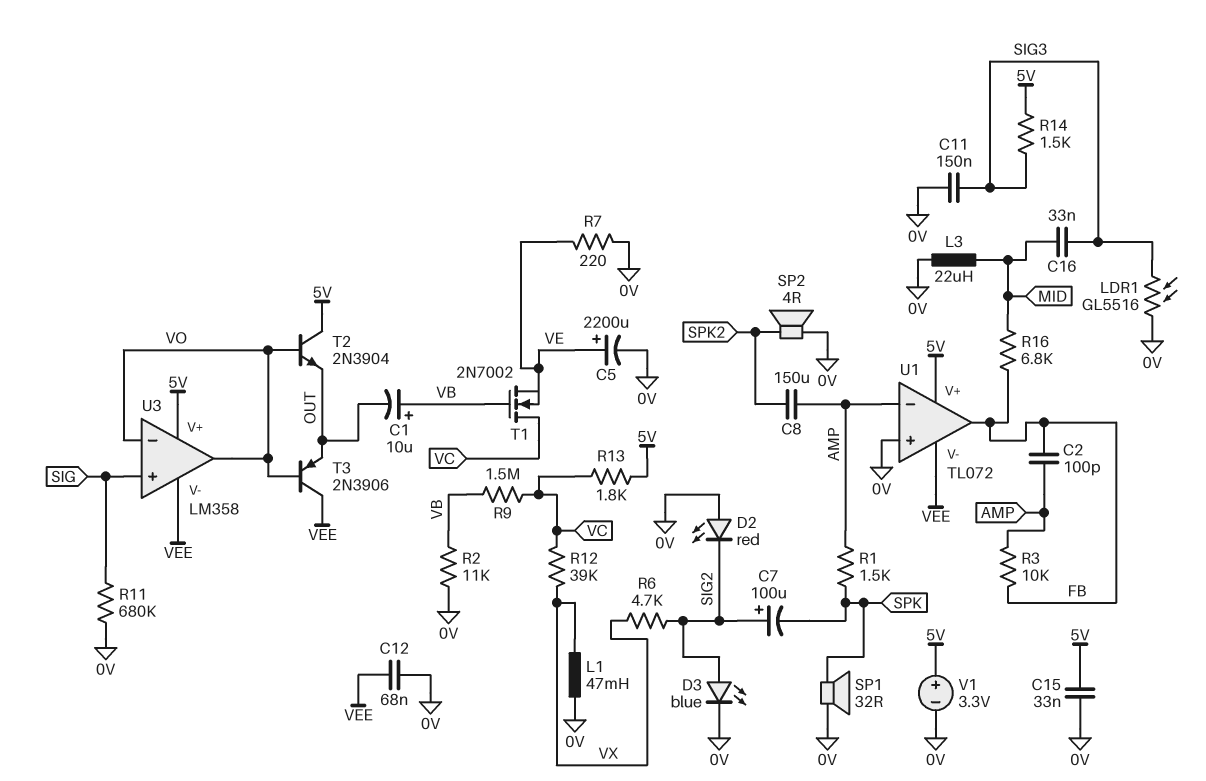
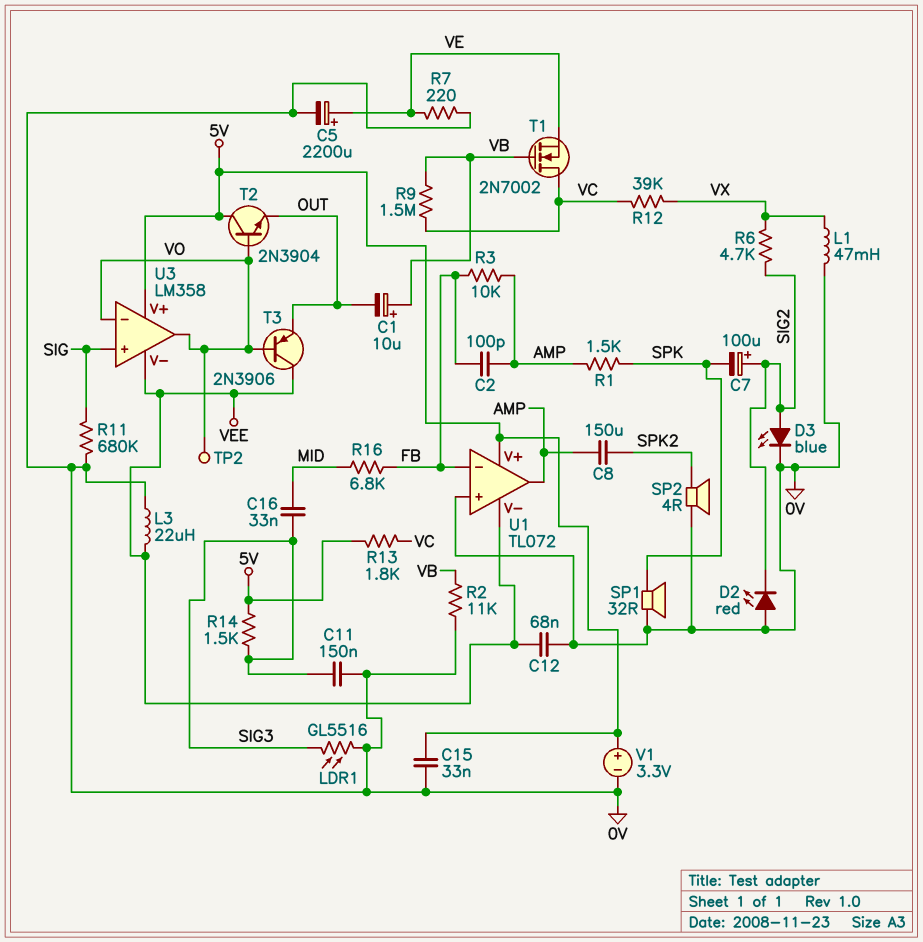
L3: 22uH (0V, MID) -> 22uH (0V, VEE)
TP2: none -> test point (VO)
U1 pin in-: AMP -> FB
U1 pin out: FB -> AMP

